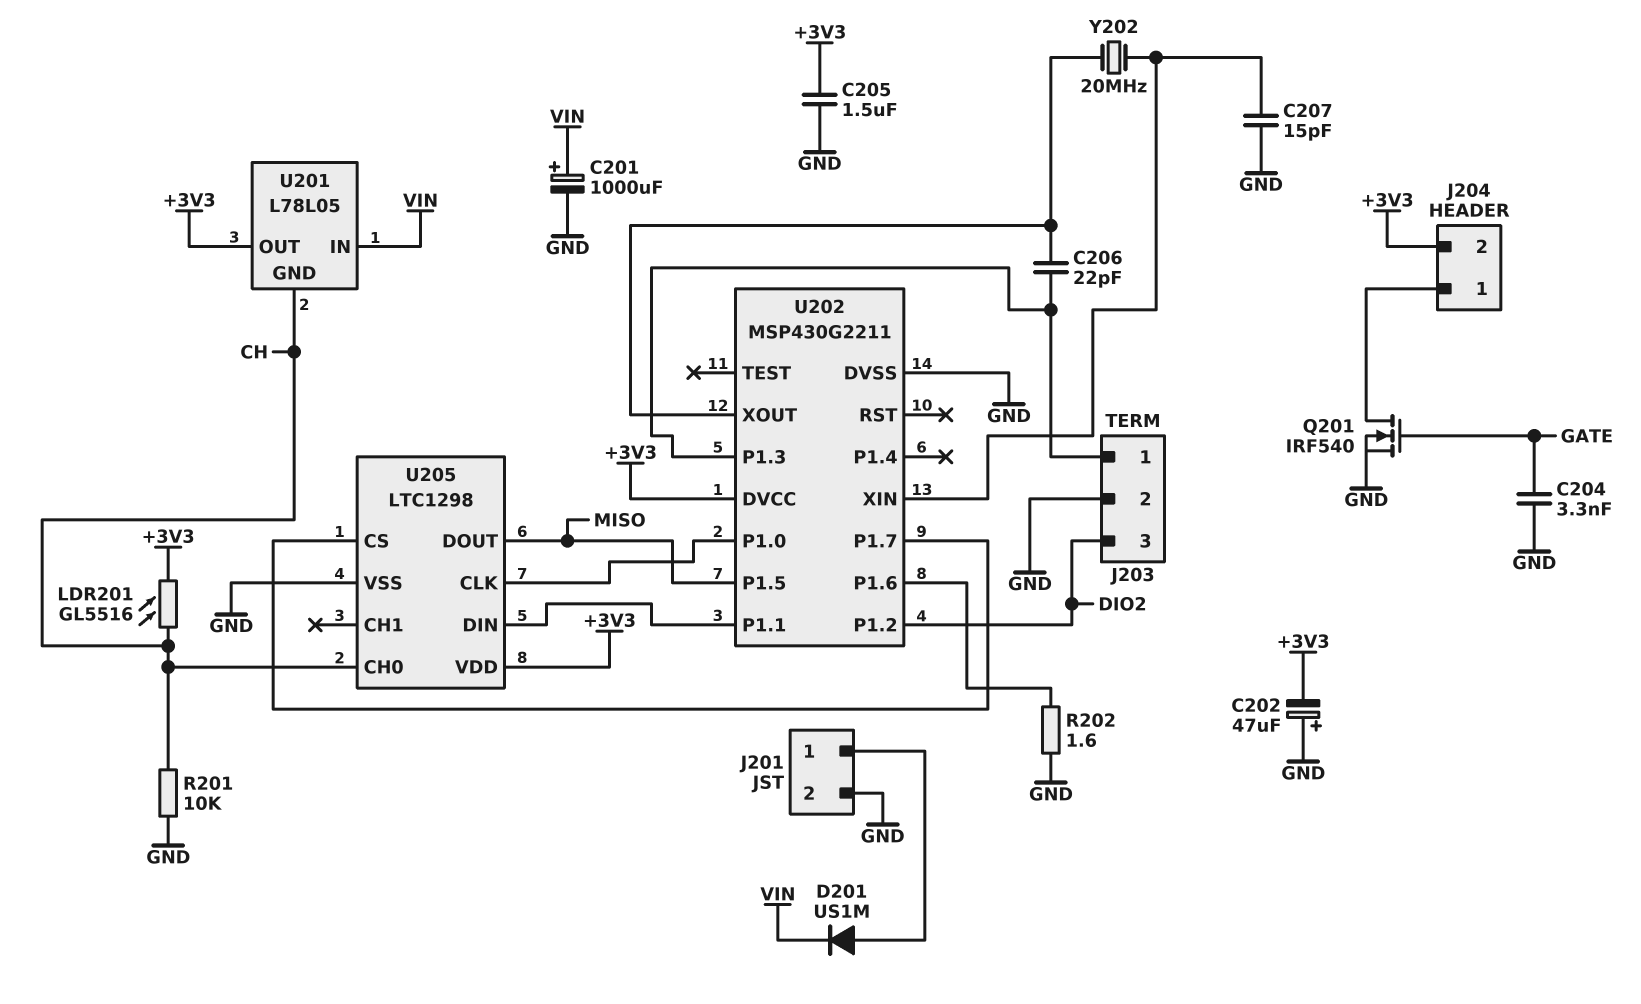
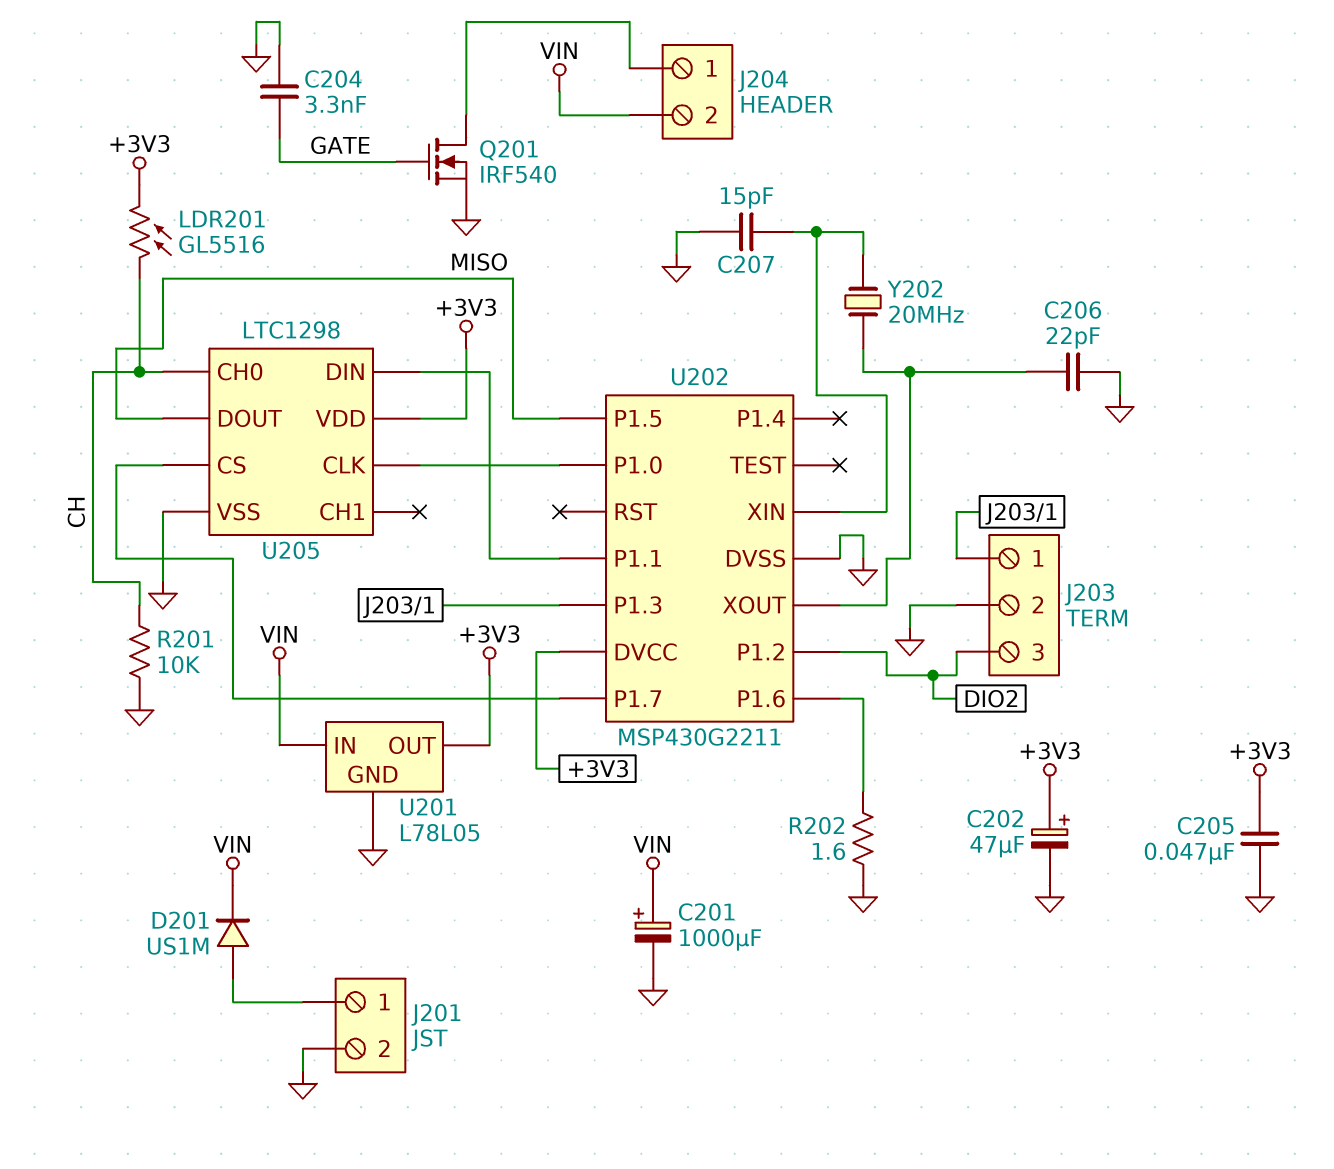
C202: 47uF (plus GND, minus +3V3) -> 47uF (plus +3V3, minus GND)
C205: 1.5uF (+3V3, GND) -> 47nF (+3V3, GND)
C206: 22pF (J203/1, U202/XOUT) -> 22pF (GND, U202/XOUT)
J204 pin 2: +3V3 -> VIN
U201 pin GND: CH -> GND

